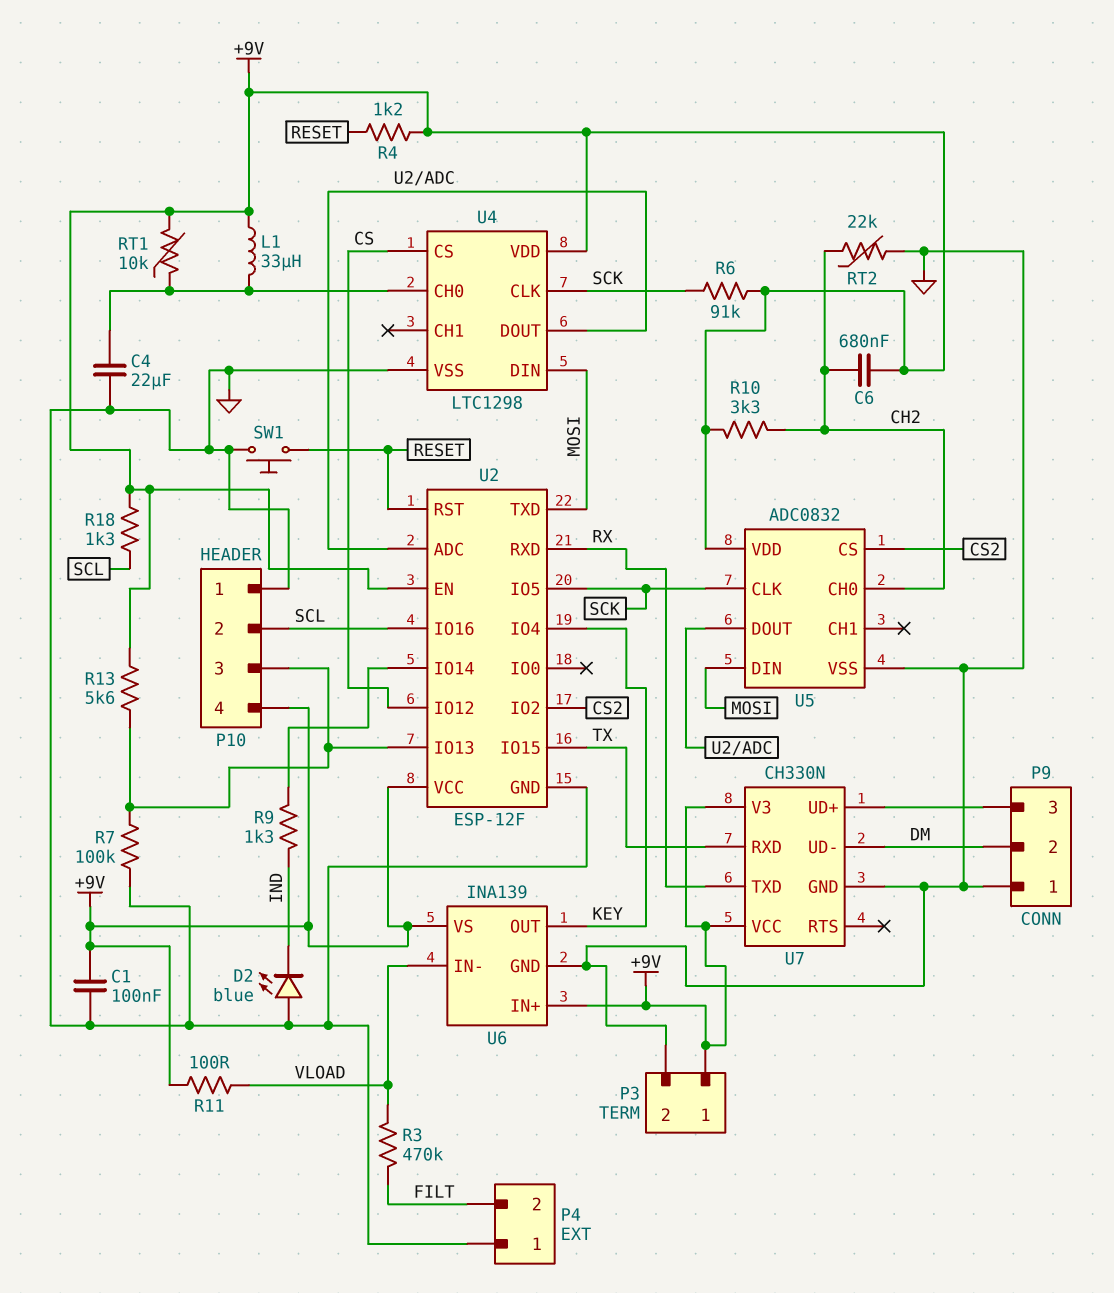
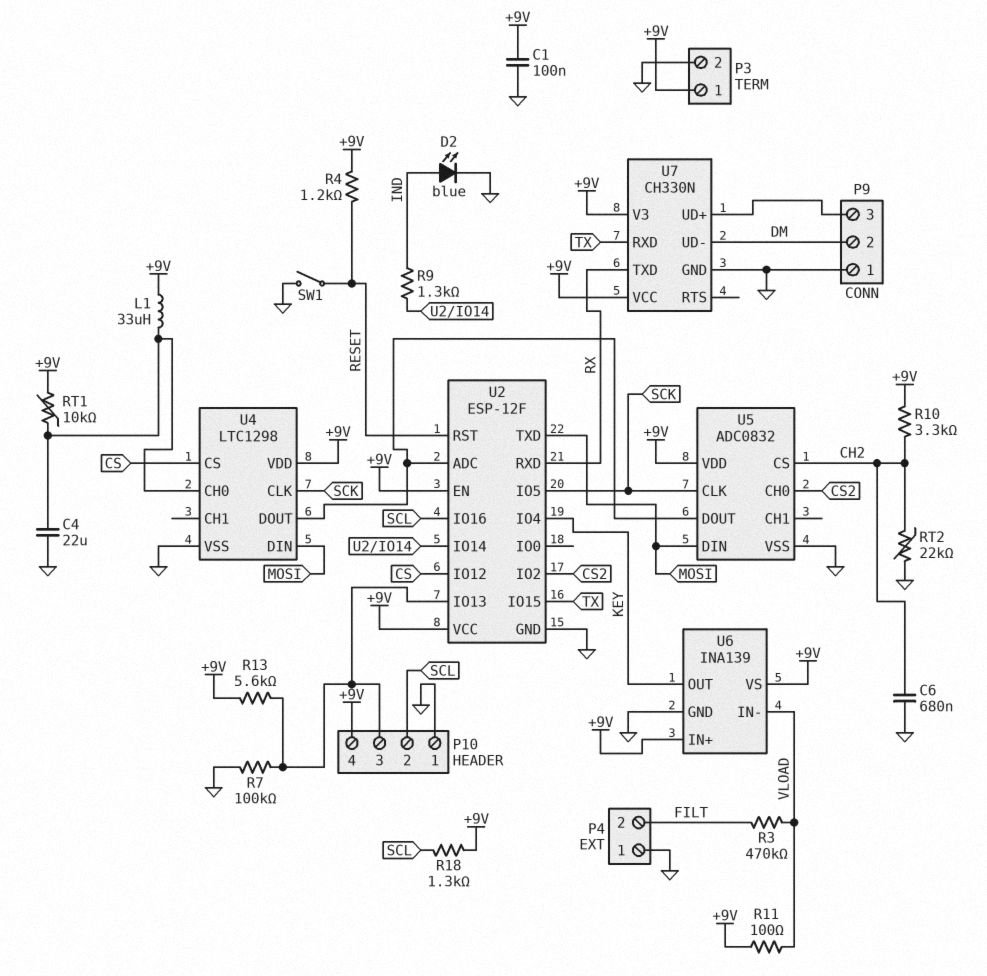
C6: 680nF (+9V, CH2) -> 680nF (CH2, GND)
D2: LED blue (A GND, K IND) -> LED blue (A IND, K GND)
R6: 91k (+9V, SCK) -> none
SW1: button (GND, RESET) -> switch (GND, RESET)
U5 pin CH0: CH2 -> CS2
U5 pin CS: CS2 -> CH2

